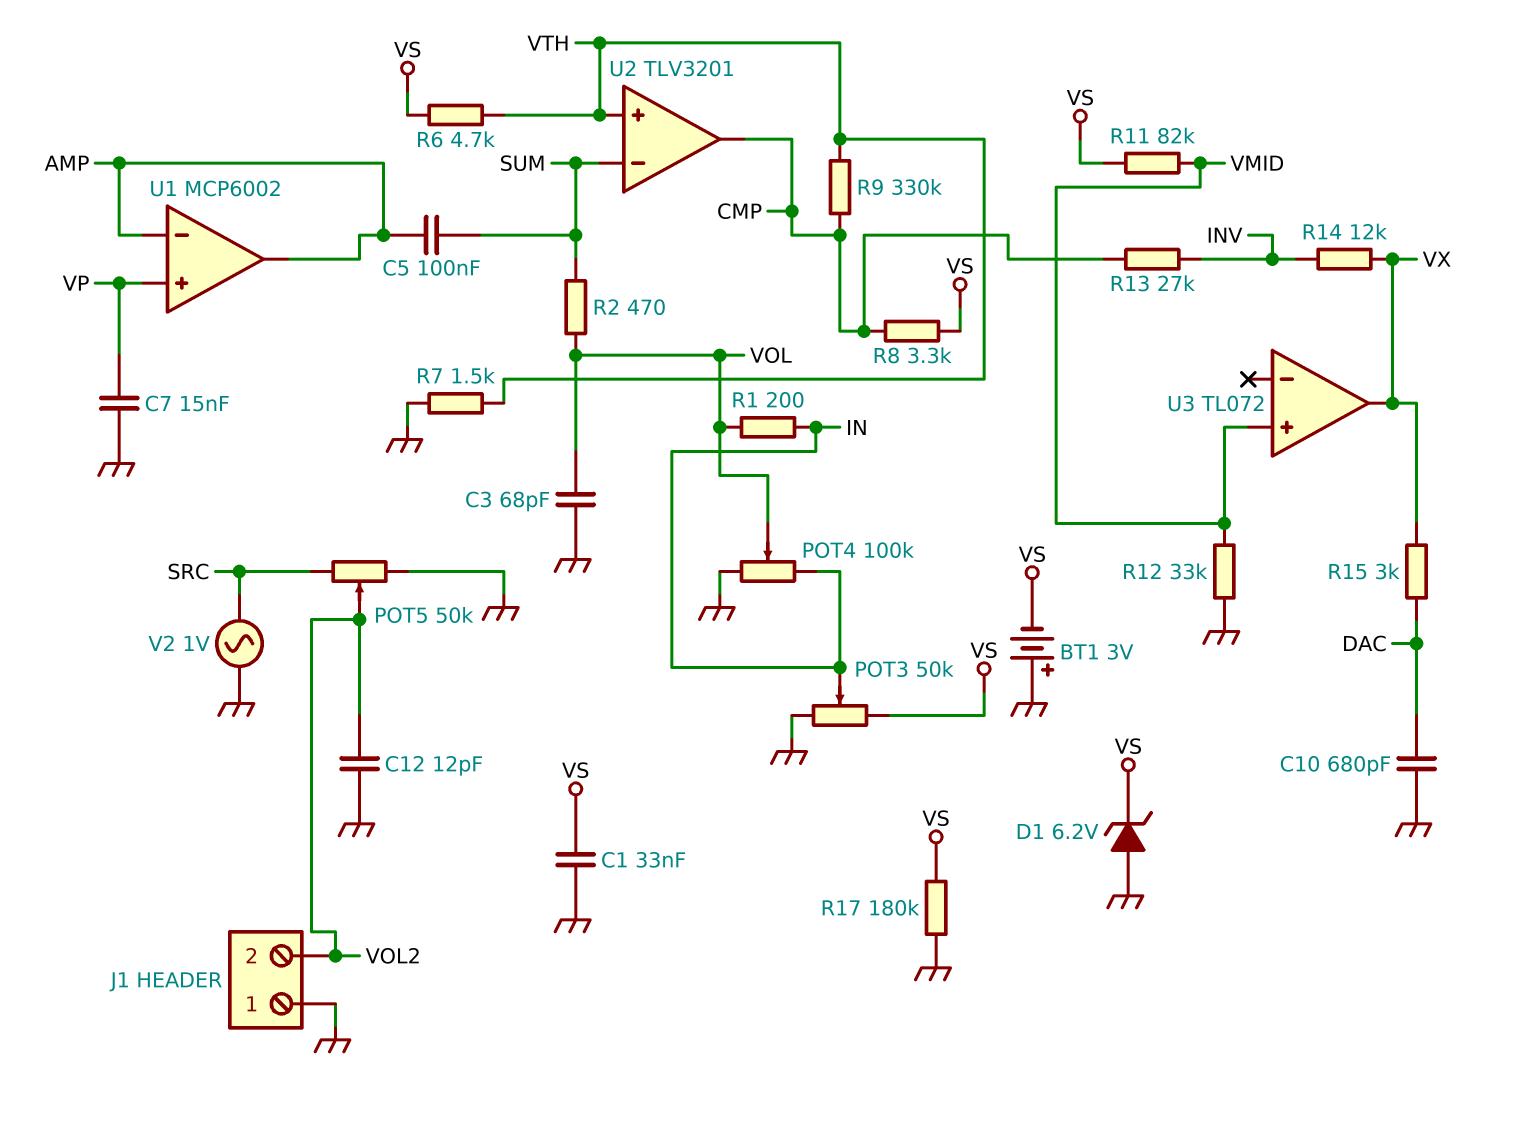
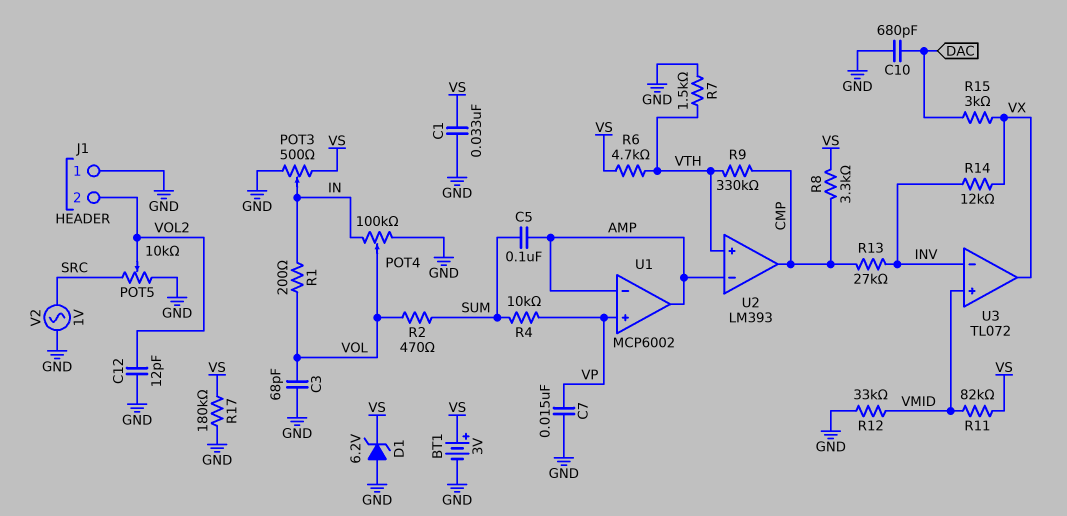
BT1: 3V (plus GND, minus VS) -> 3V (plus VS, minus GND)
POT3: 50k (GND, VS, wiper IN) -> 500 (GND, VS, wiper IN)
POT5: 50k (GND, SRC, wiper VOL2) -> 10k (GND, SRC, wiper VOL2)
R4: none -> 10k (SUM, VP)
U2: TLV3201 -> LM393
U2 pin in-: SUM -> AMP
U3 pin in-: none -> INV

